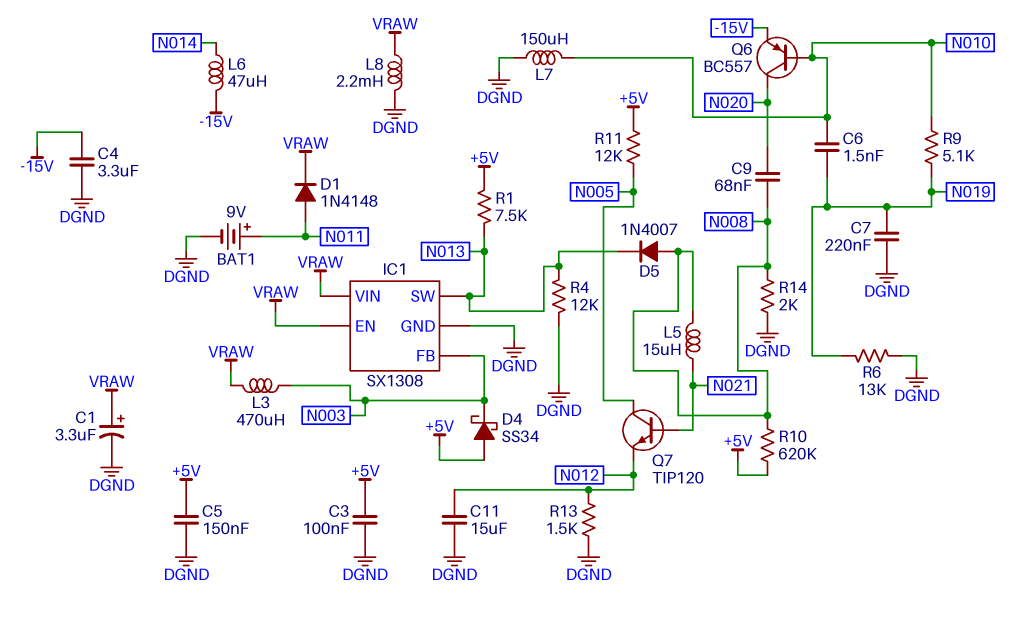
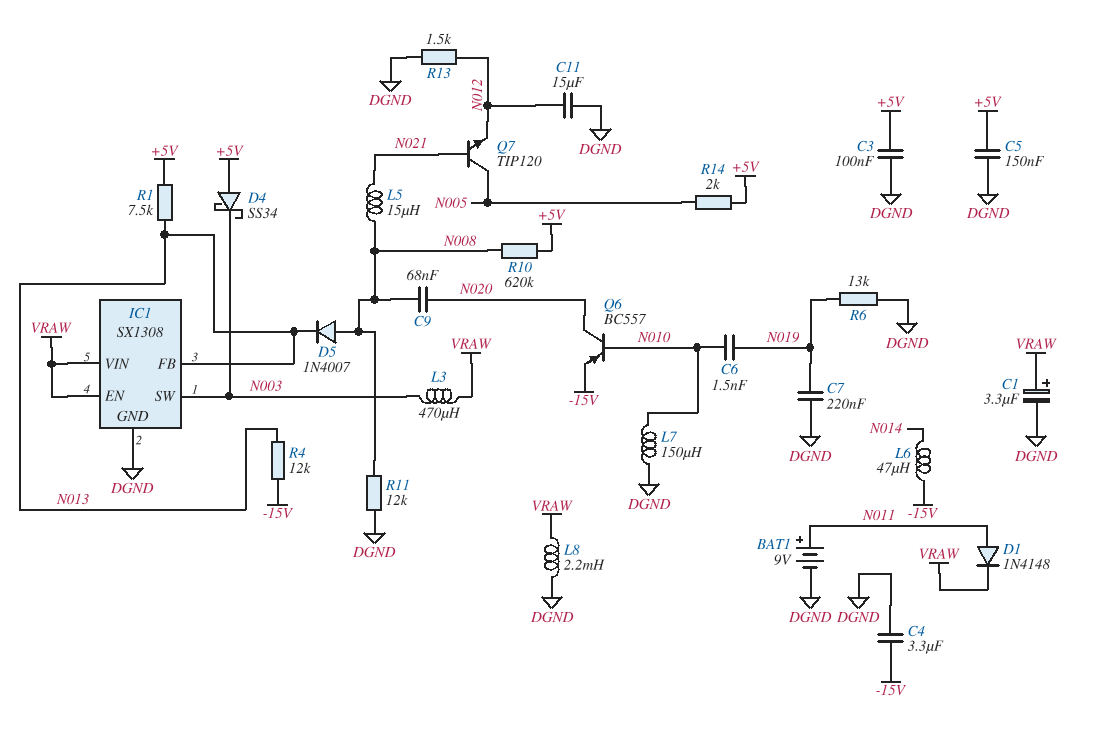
IC1 pin FB: N003 -> N013
IC1 pin SW: N013 -> N003
R4: 12k (DGND, N013) -> 12k (-15V, N013)
R9: 5.1k (N010, N019) -> none
R11: 12k (+5V, N005) -> 12k (DGND, N008)
R14: 2k (DGND, N008) -> 2k (+5V, N005)

